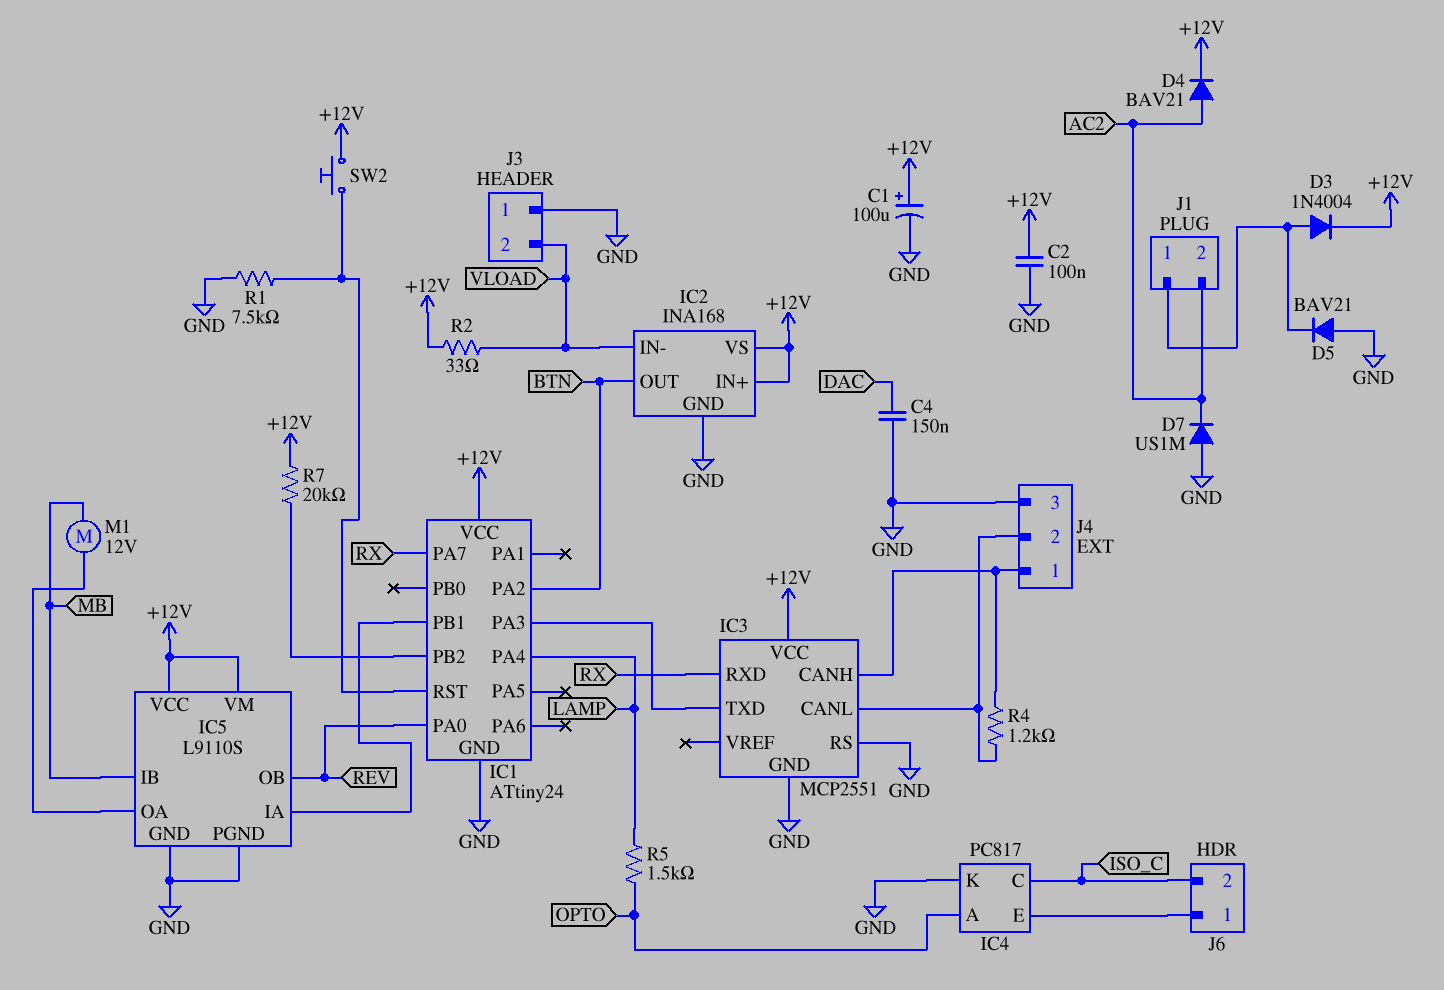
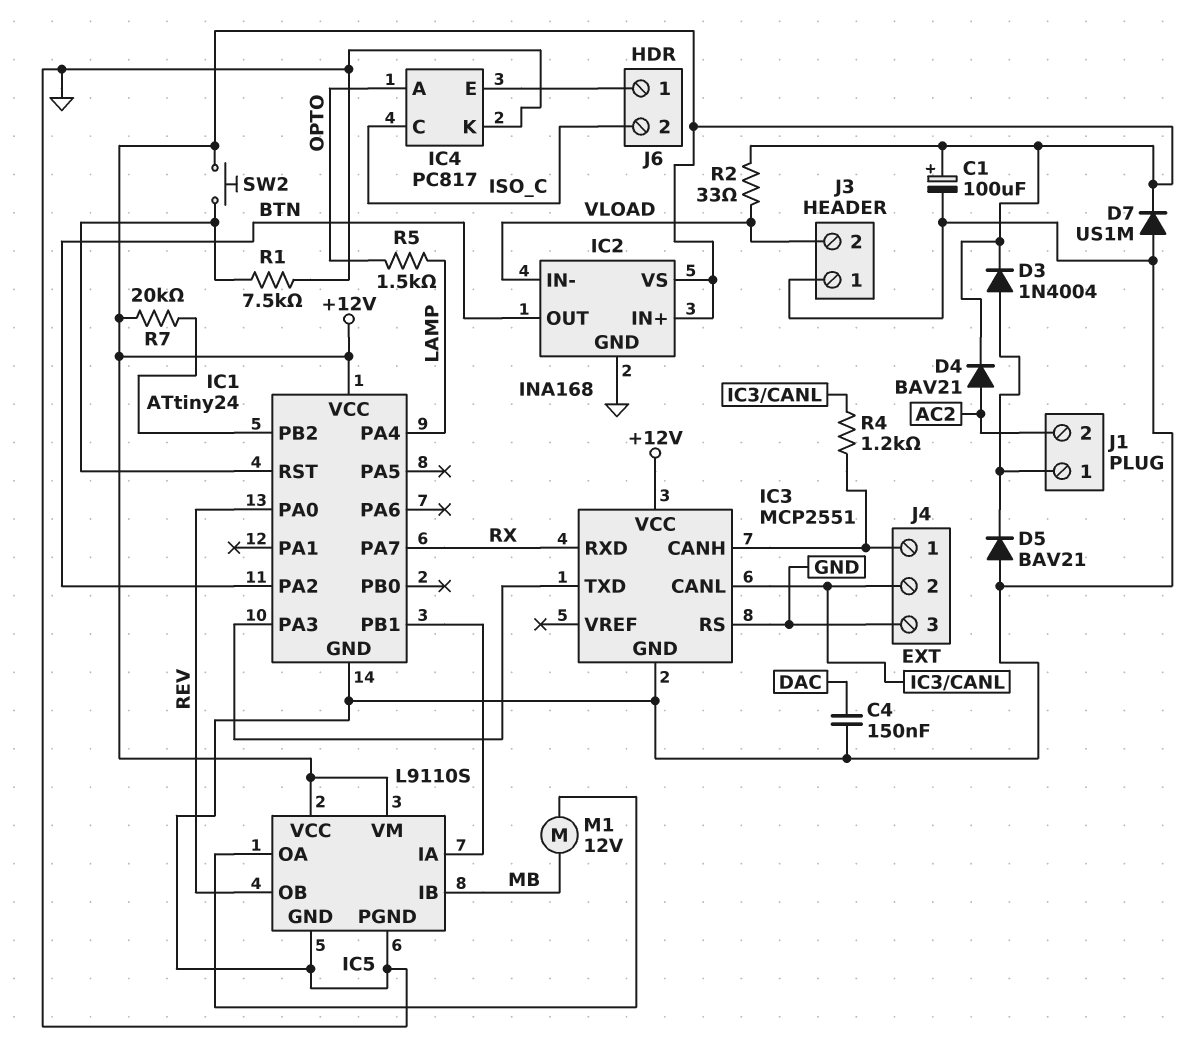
C2: 100nF (+12V, GND) -> none
D7: diode US1M (A GND, K AC2) -> diode US1M (A GND, K +12V)

